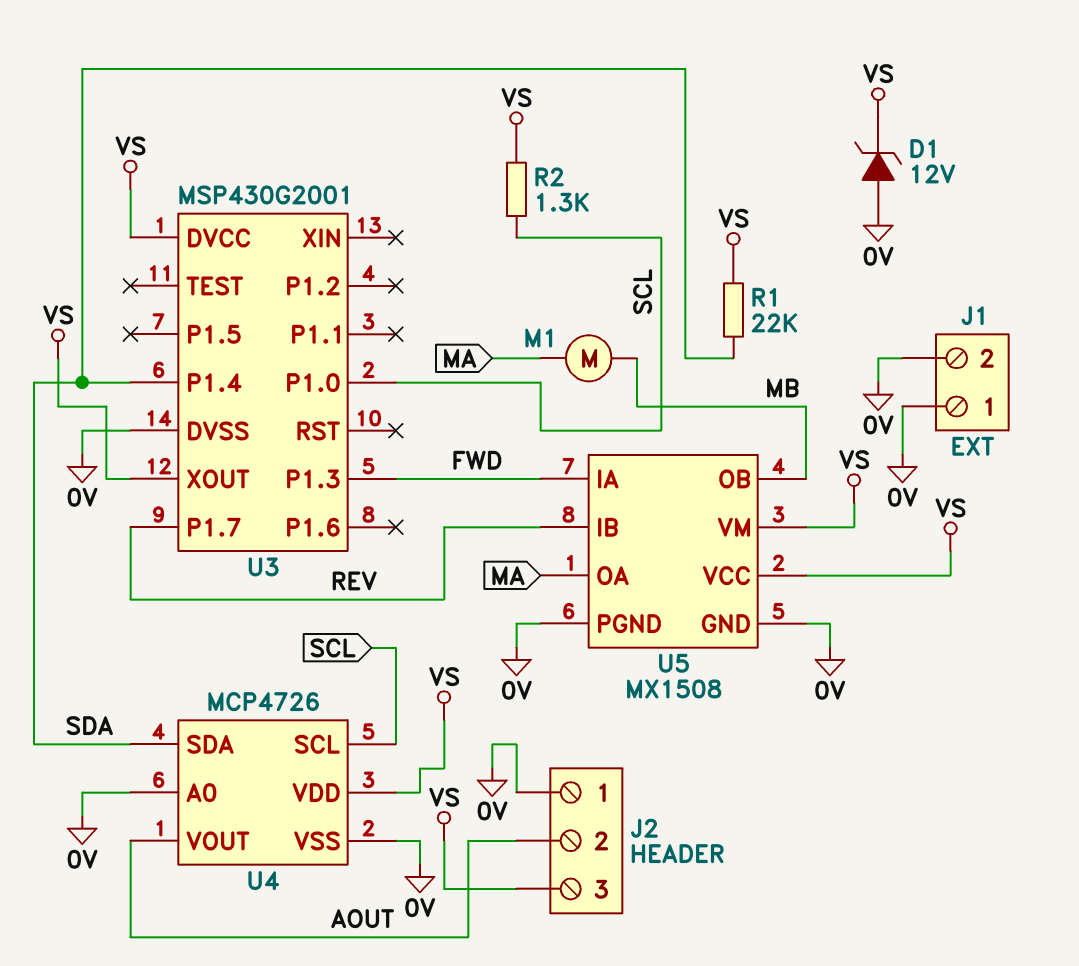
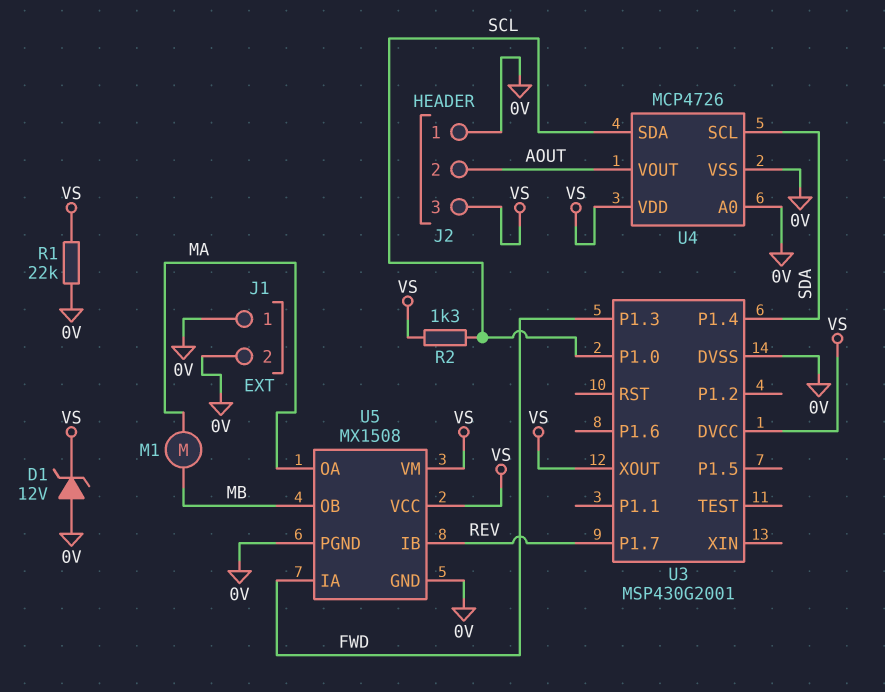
R1: 22k (SDA, VS) -> 22k (0V, VS)
U4 pin SCL: SCL -> SDA
U4 pin SDA: SDA -> SCL

